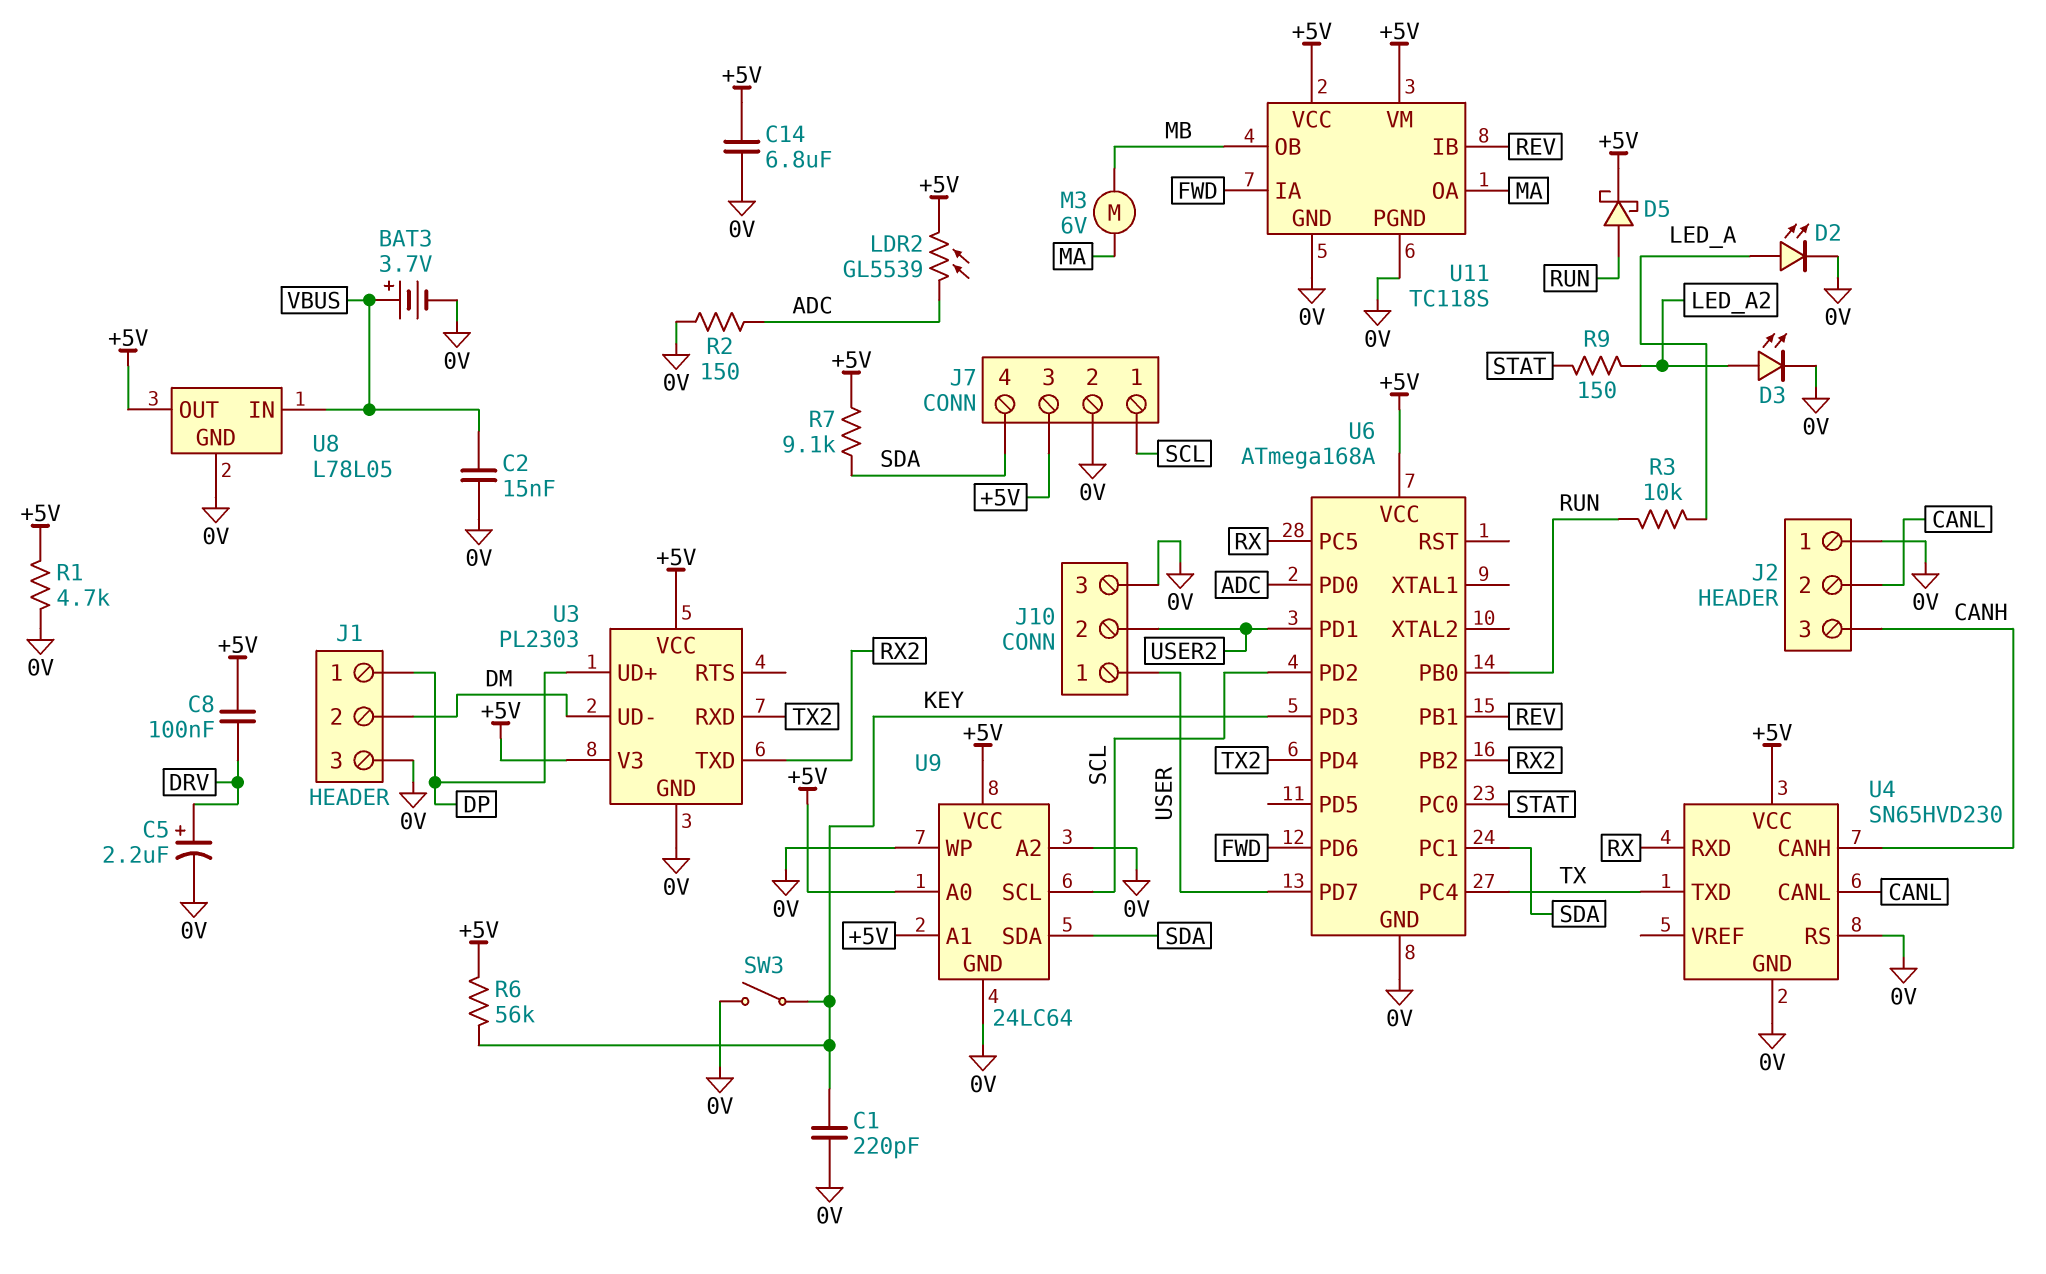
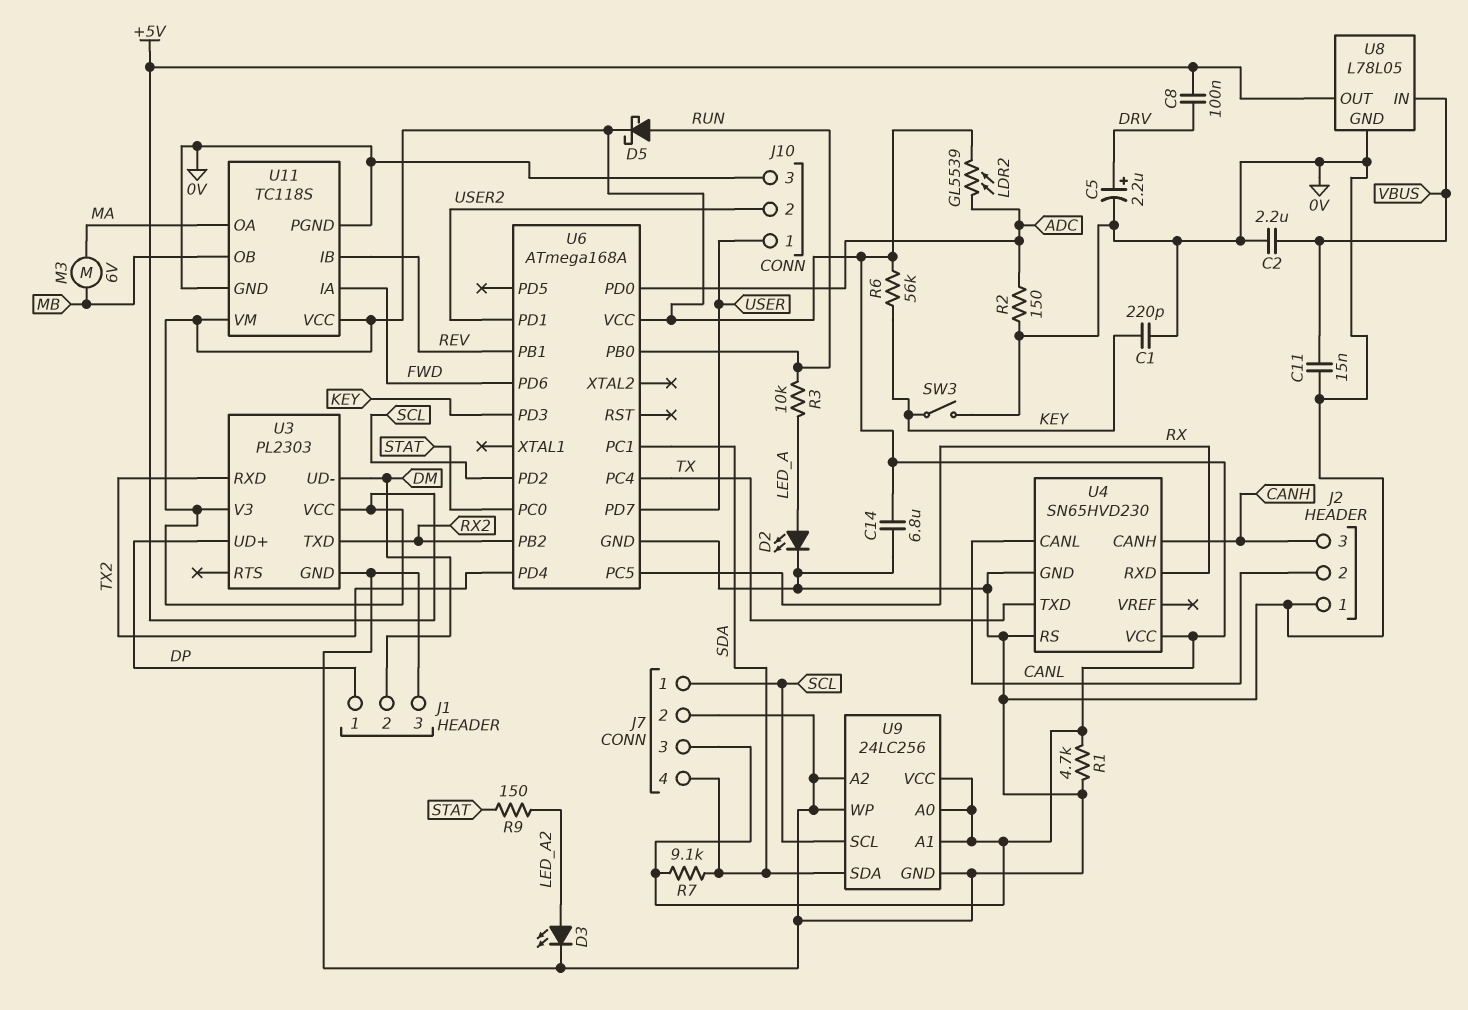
BAT3: 3.7V (plus VBUS, minus 0V) -> none
C2: 15nF (0V, VBUS) -> 2.2uF (0V, VBUS)
C11: none -> 15nF (0V, VBUS)
U9: 24LC64 -> 24LC256

